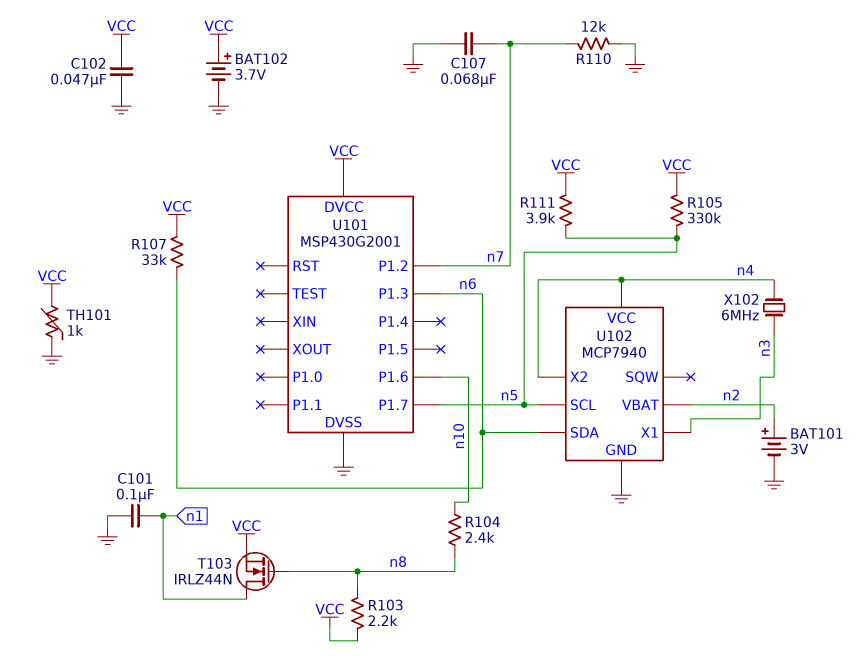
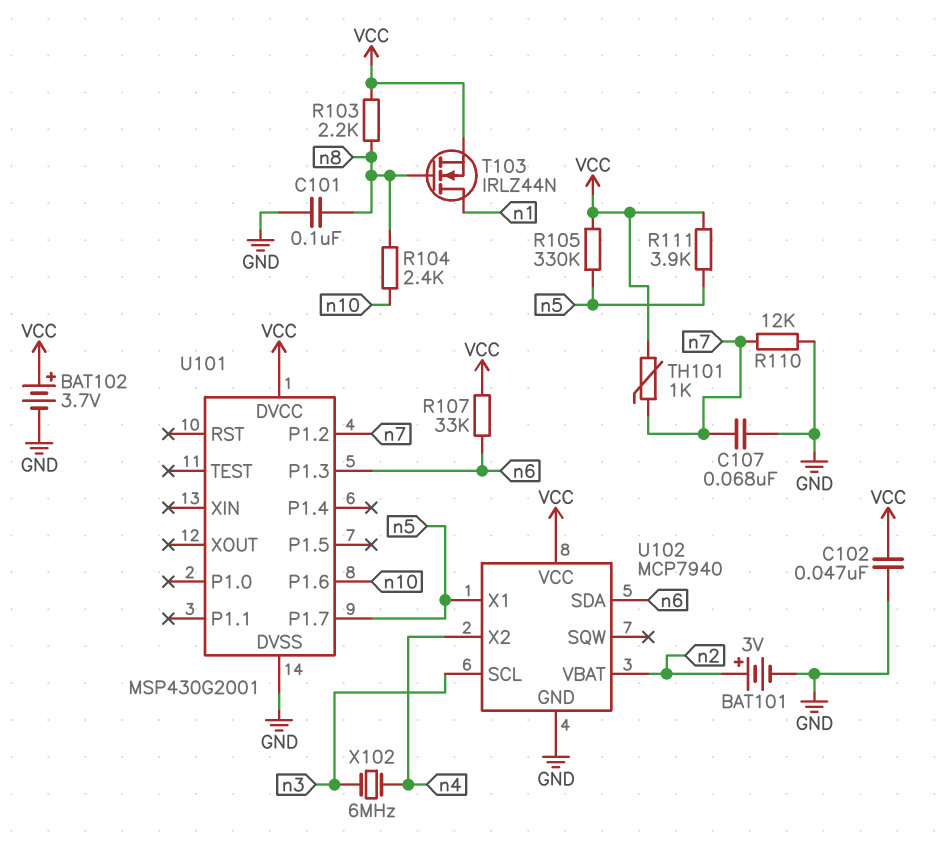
C101: 100nF (GND, n1) -> 100nF (GND, n8)
TH101: 1k (GND, VCC) -> 1k (VCC, n7)
U102 pin SCL: n5 -> n3
U102 pin VCC: n4 -> VCC
U102 pin X1: n3 -> n5

